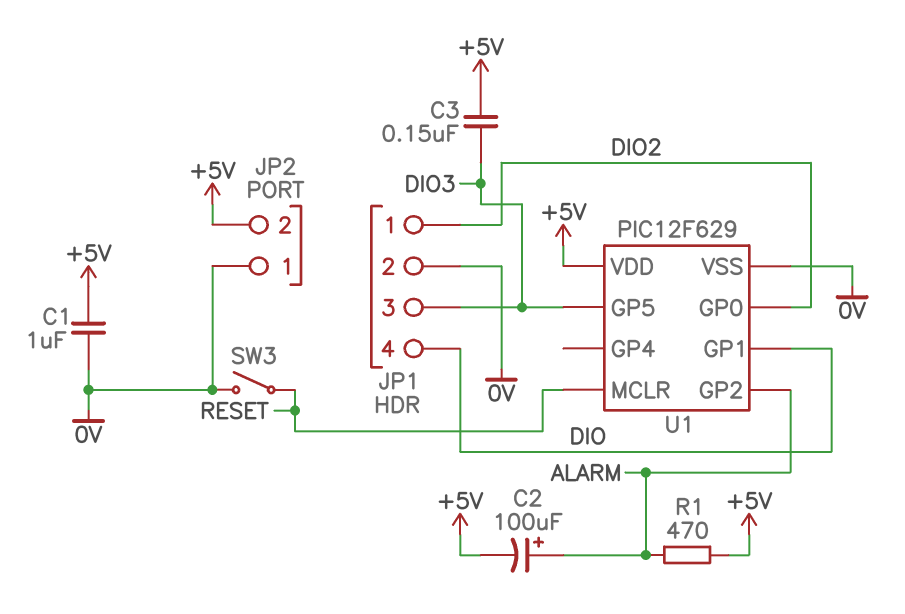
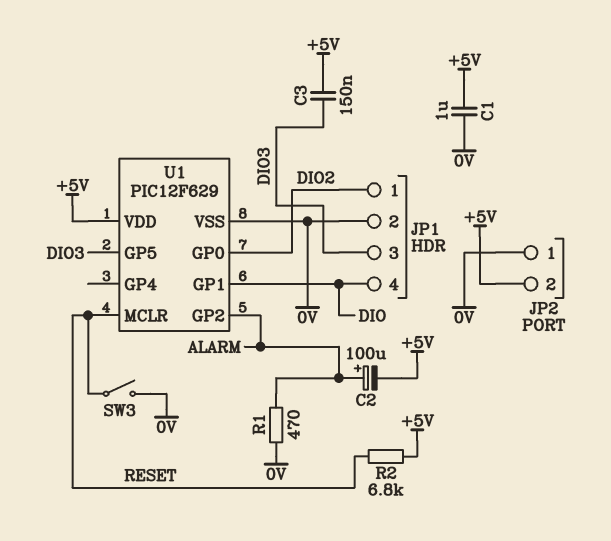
R1: 470 (+5V, ALARM) -> 470 (0V, ALARM)
R2: none -> 6.8k (+5V, RESET)

